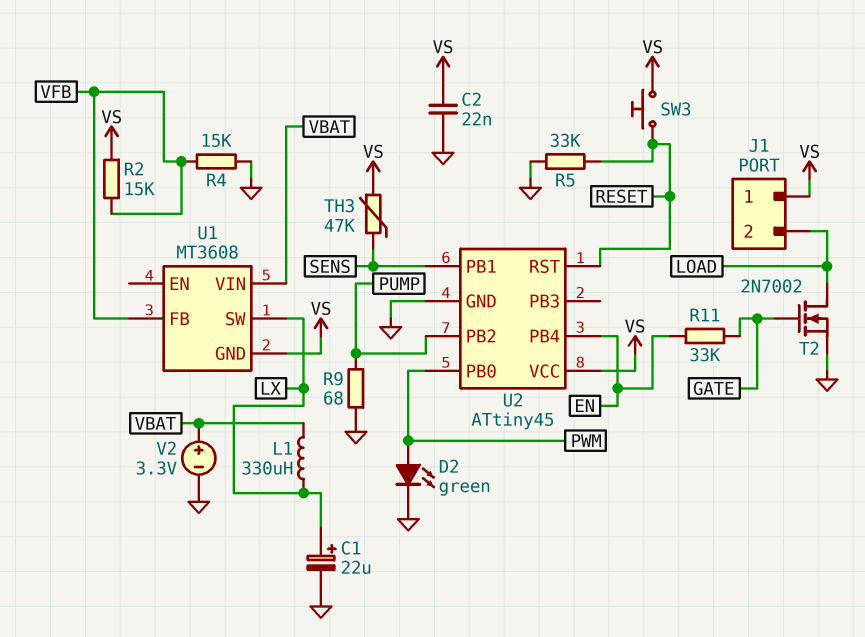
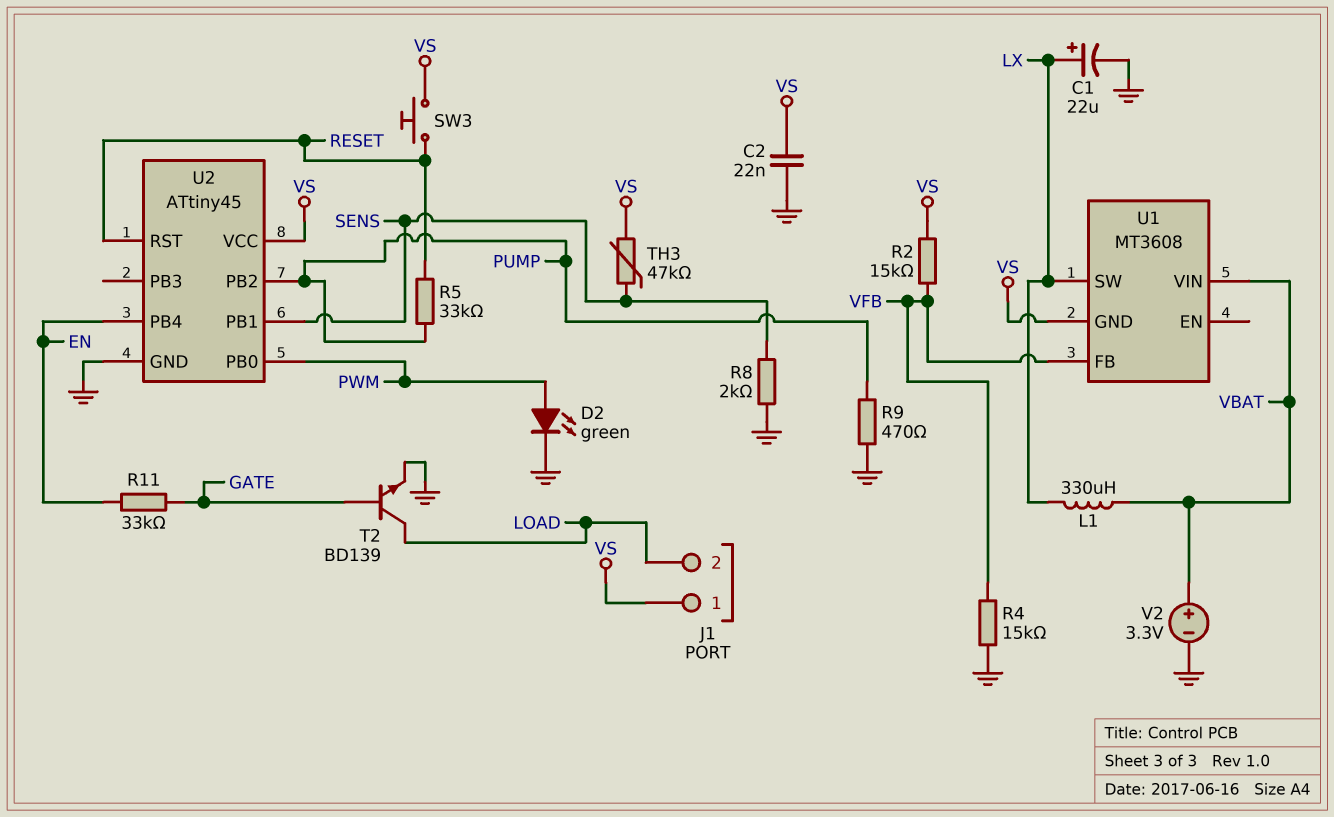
R5: 33k (GND, RESET) -> 33k (PUMP, RESET)
R8: none -> 2k (GND, SENS)
R9: 68 (GND, PUMP) -> 470 (GND, PUMP)
T2: NMOS 2N7002 (G GATE, D LOAD, S GND) -> NPN BD139 (B GATE, C LOAD, E GND)

